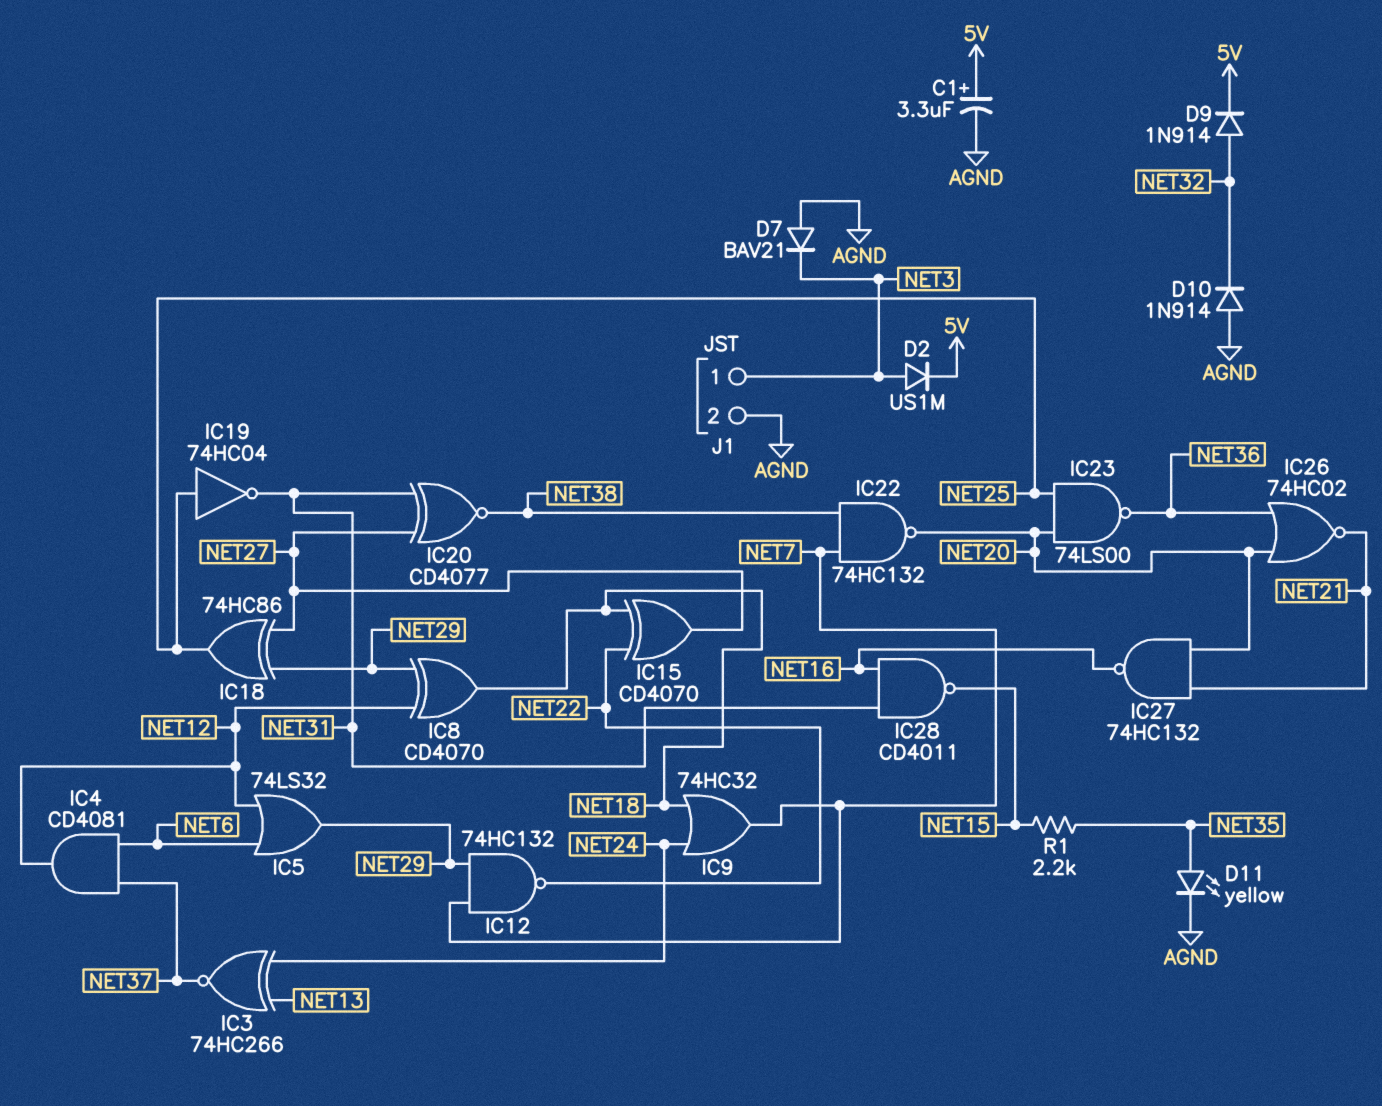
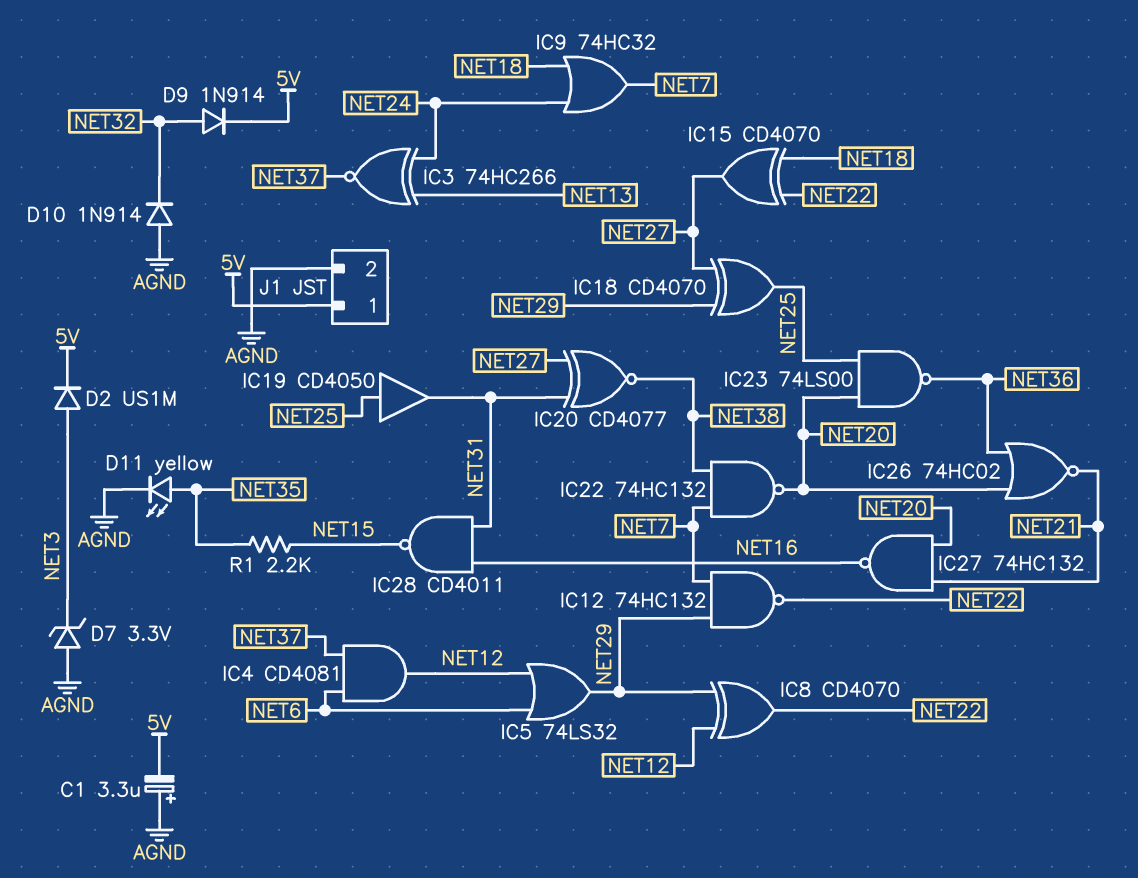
C1: 3.3uF (plus 5V, minus AGND) -> 3.3uF (plus AGND, minus 5V)
D7: diode BAV21 (A AGND, K NET3) -> zener 3.3V (A AGND, K NET3)
IC8: XOR CD4070 (in NET12, in NET29, out NET18) -> XOR CD4070 (in NET12, in NET29, out NET22)
IC18: XOR 74HC86 (in NET27, in NET29, out NET25) -> XOR CD4070 (in NET27, in NET29, out NET25)
IC19: NOT 74HC04 (in NET25, out NET31) -> buffer CD4050 (in NET25, out NET31)
J1 pin 1: NET3 -> 5V

